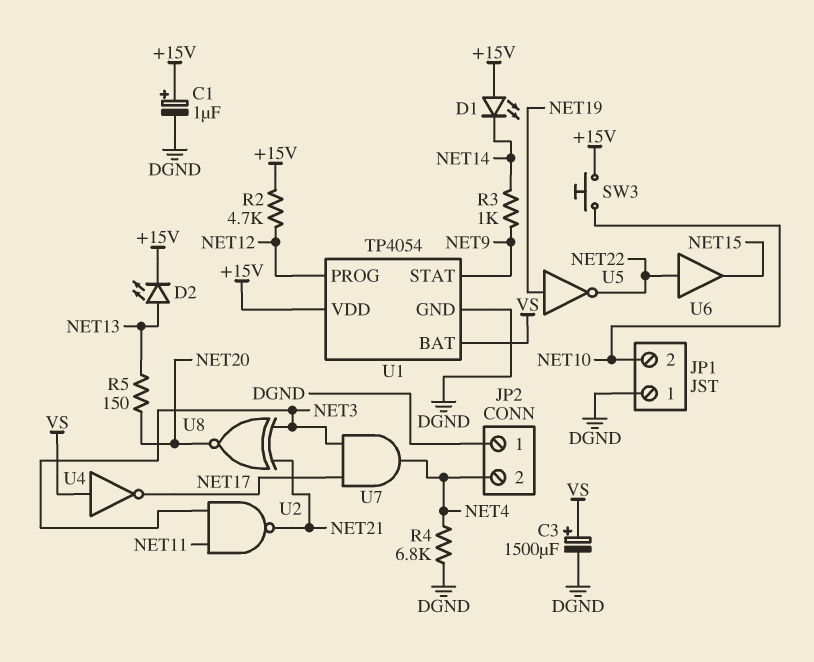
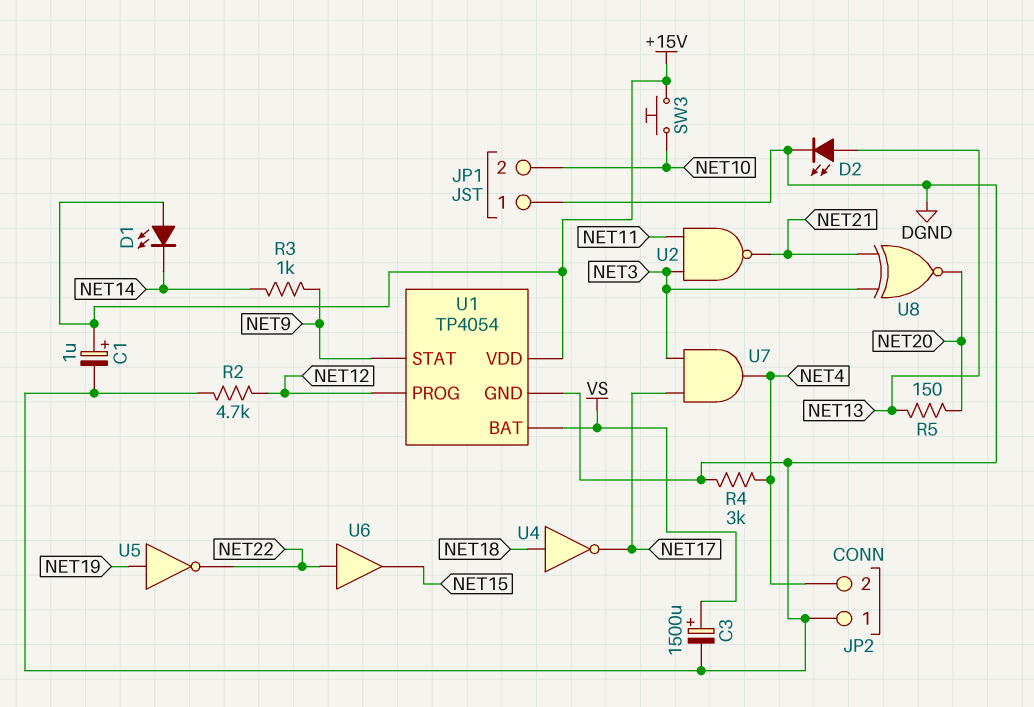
D2: LED (A NET13, K +15V) -> LED (A NET13, K DGND)
R2: 4.7k (+15V, NET12) -> 4.7k (DGND, NET12)
R4: 6.8k (DGND, NET4) -> 3k (DGND, NET4)
U4: NOT (in VS, out NET17) -> NOT (in NET18, out NET17)

